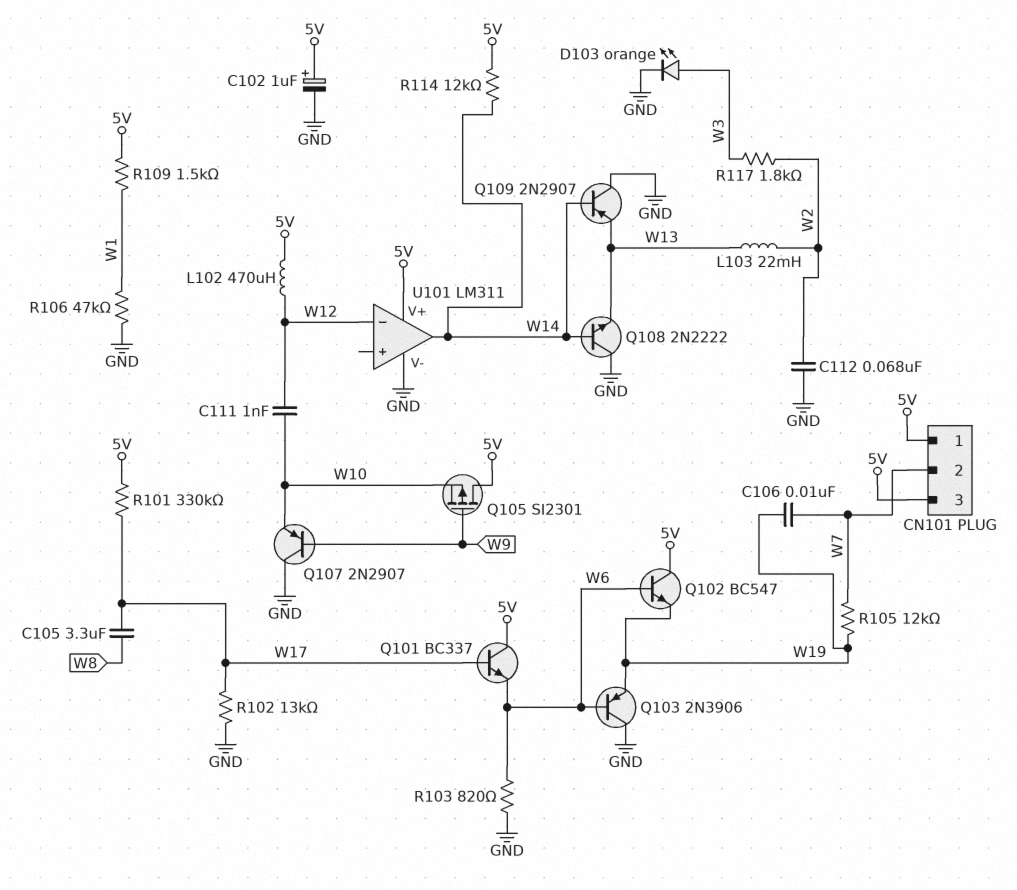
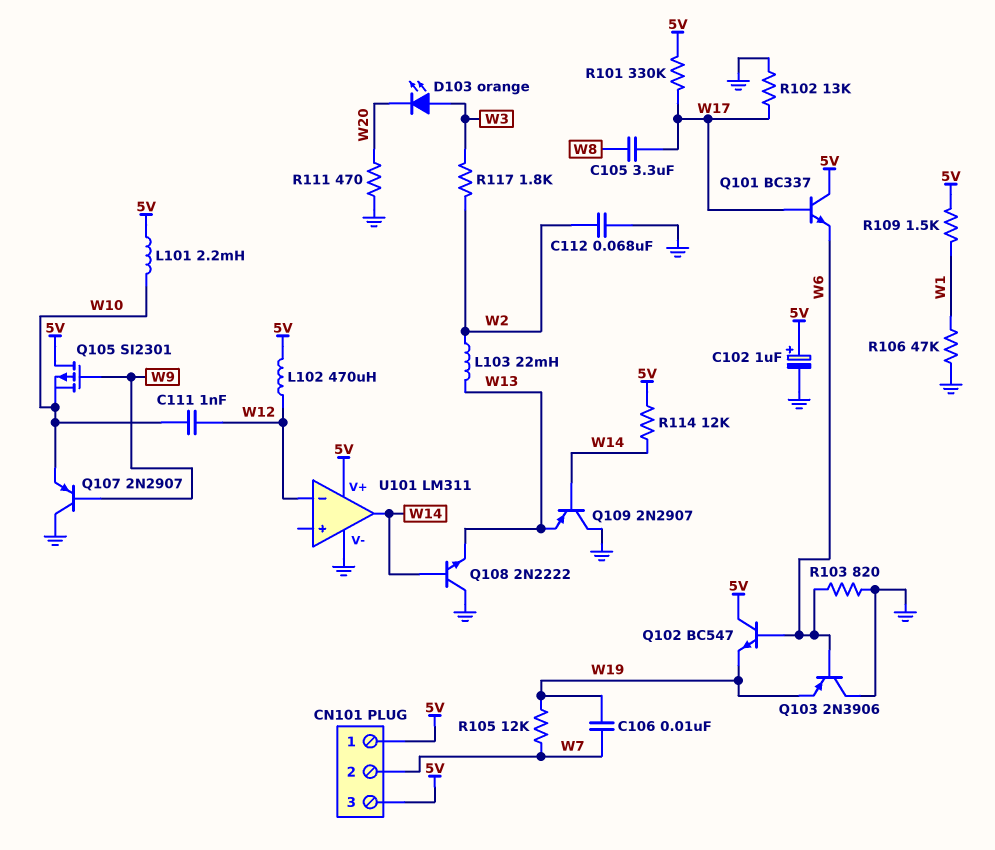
D103: LED orange (A W3, K GND) -> LED orange (A W3, K W20)
L101: none -> 2.2mH (5V, W10)
R111: none -> 470 (GND, W20)

